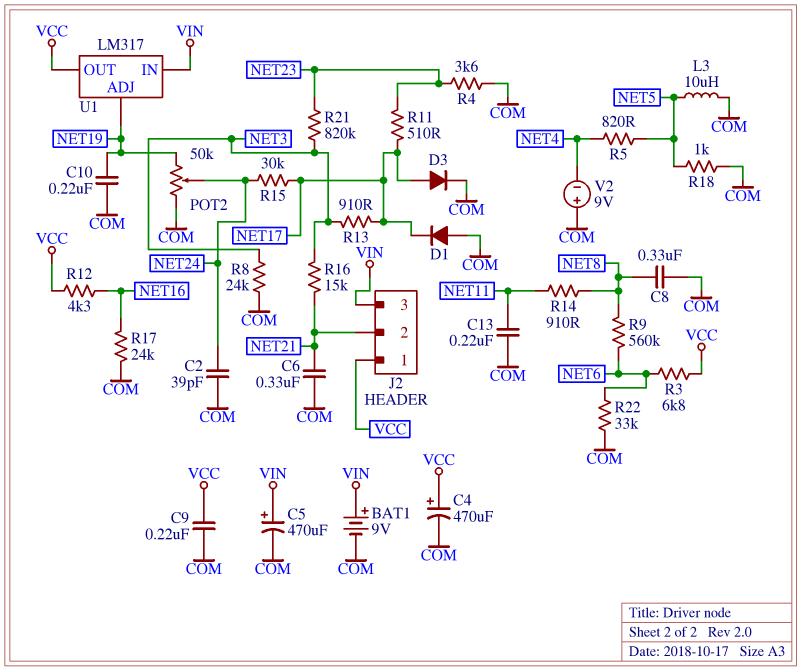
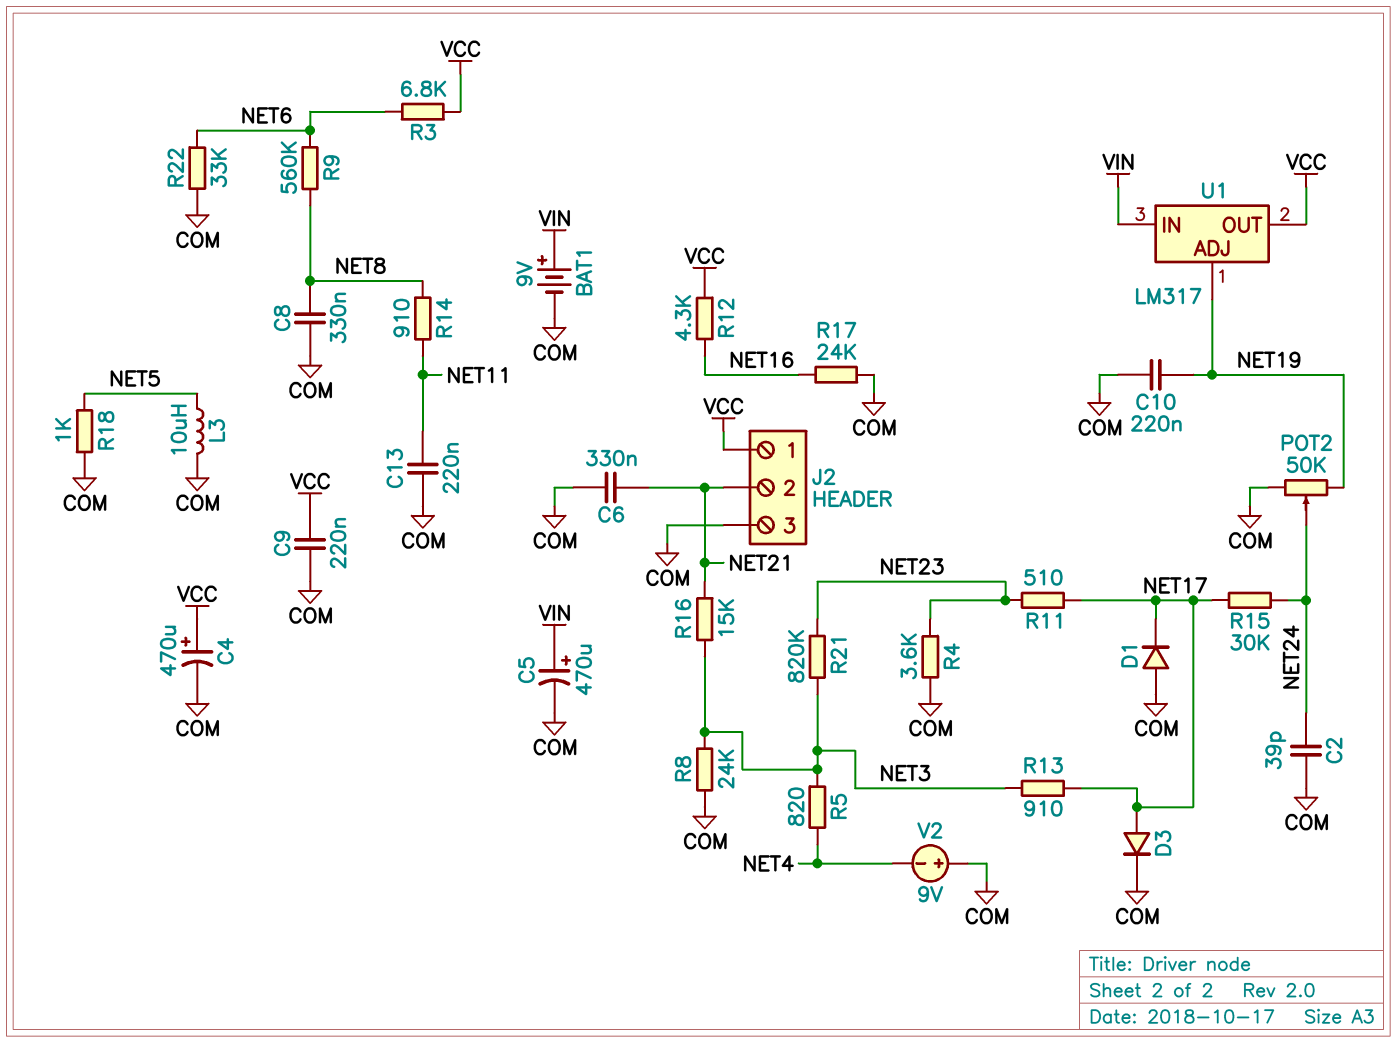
J2 pin 3: VIN -> COM
R5: 820 (NET4, NET5) -> 820 (NET3, NET4)

